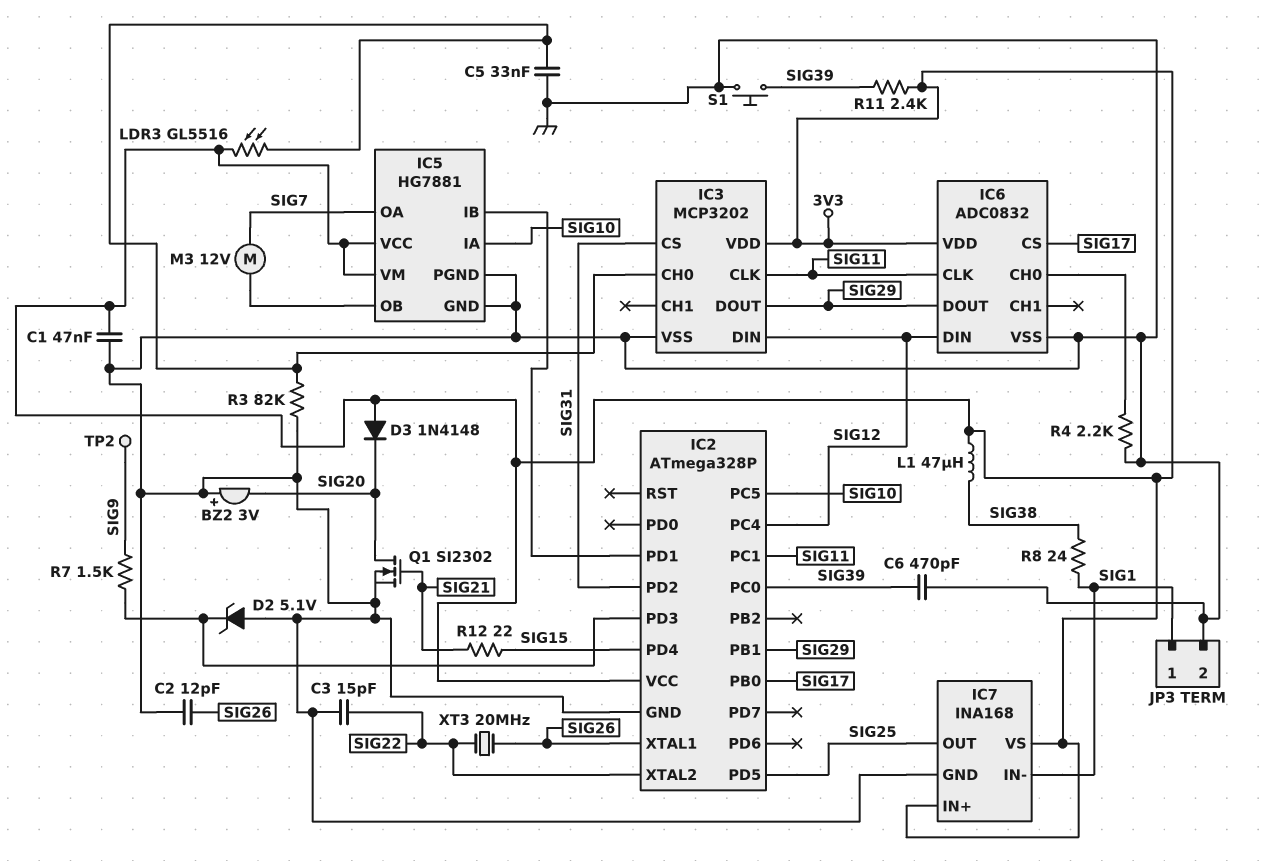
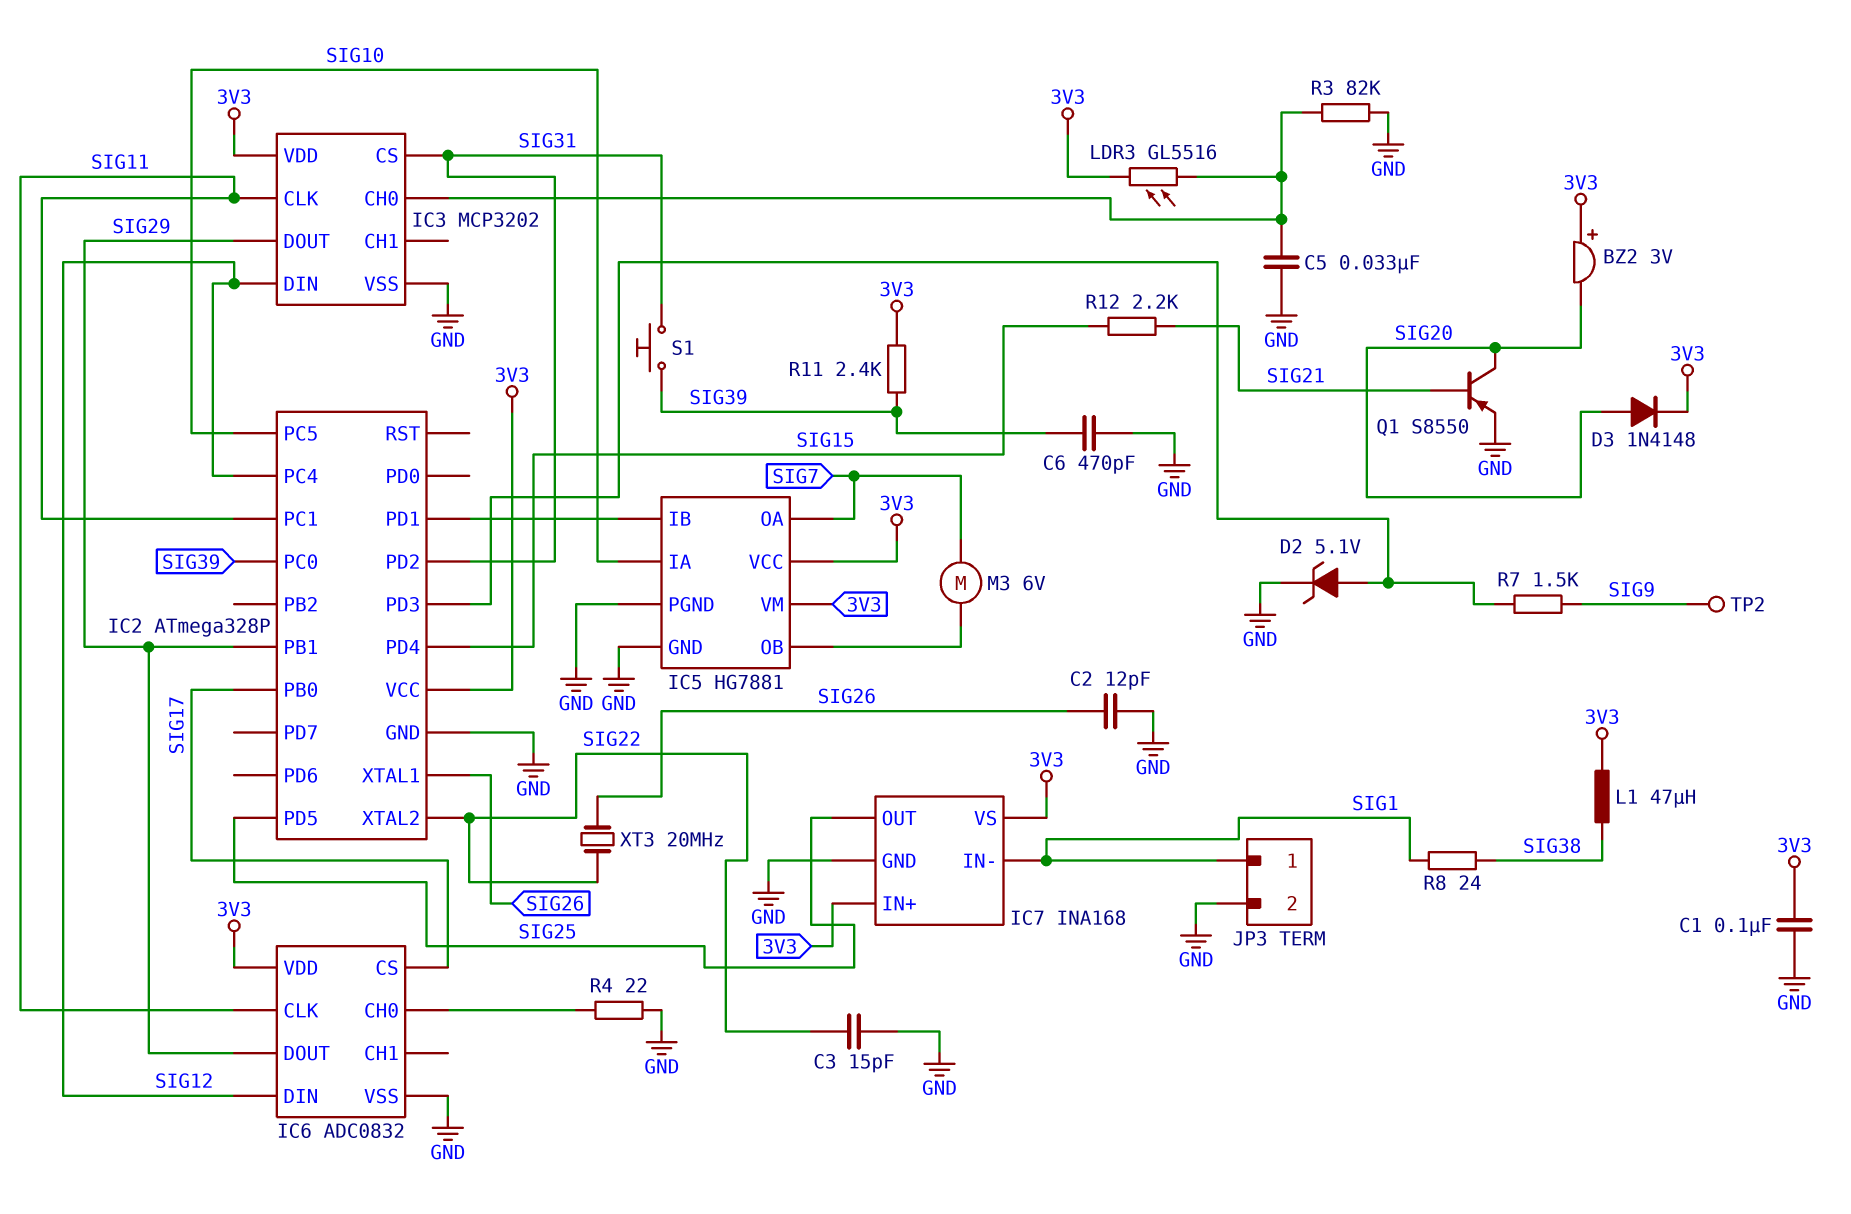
BZ2: buzzer 3V (plus GND, minus SIG20) -> buzzer 3V (plus 3V3, minus SIG20)
C1: 47nF (3V3, GND) -> 100nF (3V3, GND)
D2: zener 5.1V (A GND, K IC2/PD3) -> zener 5.1V (A IC2/PD3, K GND)
D3: diode 1N4148 (A 3V3, K SIG20) -> diode 1N4148 (A SIG20, K 3V3)
M3: motor 12V (IC5/OB, SIG7) -> motor 6V (IC5/OB, SIG7)
Q1: NMOS SI2302 (G SIG21, D SIG20, S GND) -> PNP S8550 (B SIG21, C SIG20, E GND)
R4: 2.2k (GND, IC6/CH0) -> 22 (GND, IC6/CH0)
R12: 22 (SIG15, SIG21) -> 2.2k (SIG15, SIG21)
S1: button (GND, SIG39) -> button (SIG31, SIG39)

